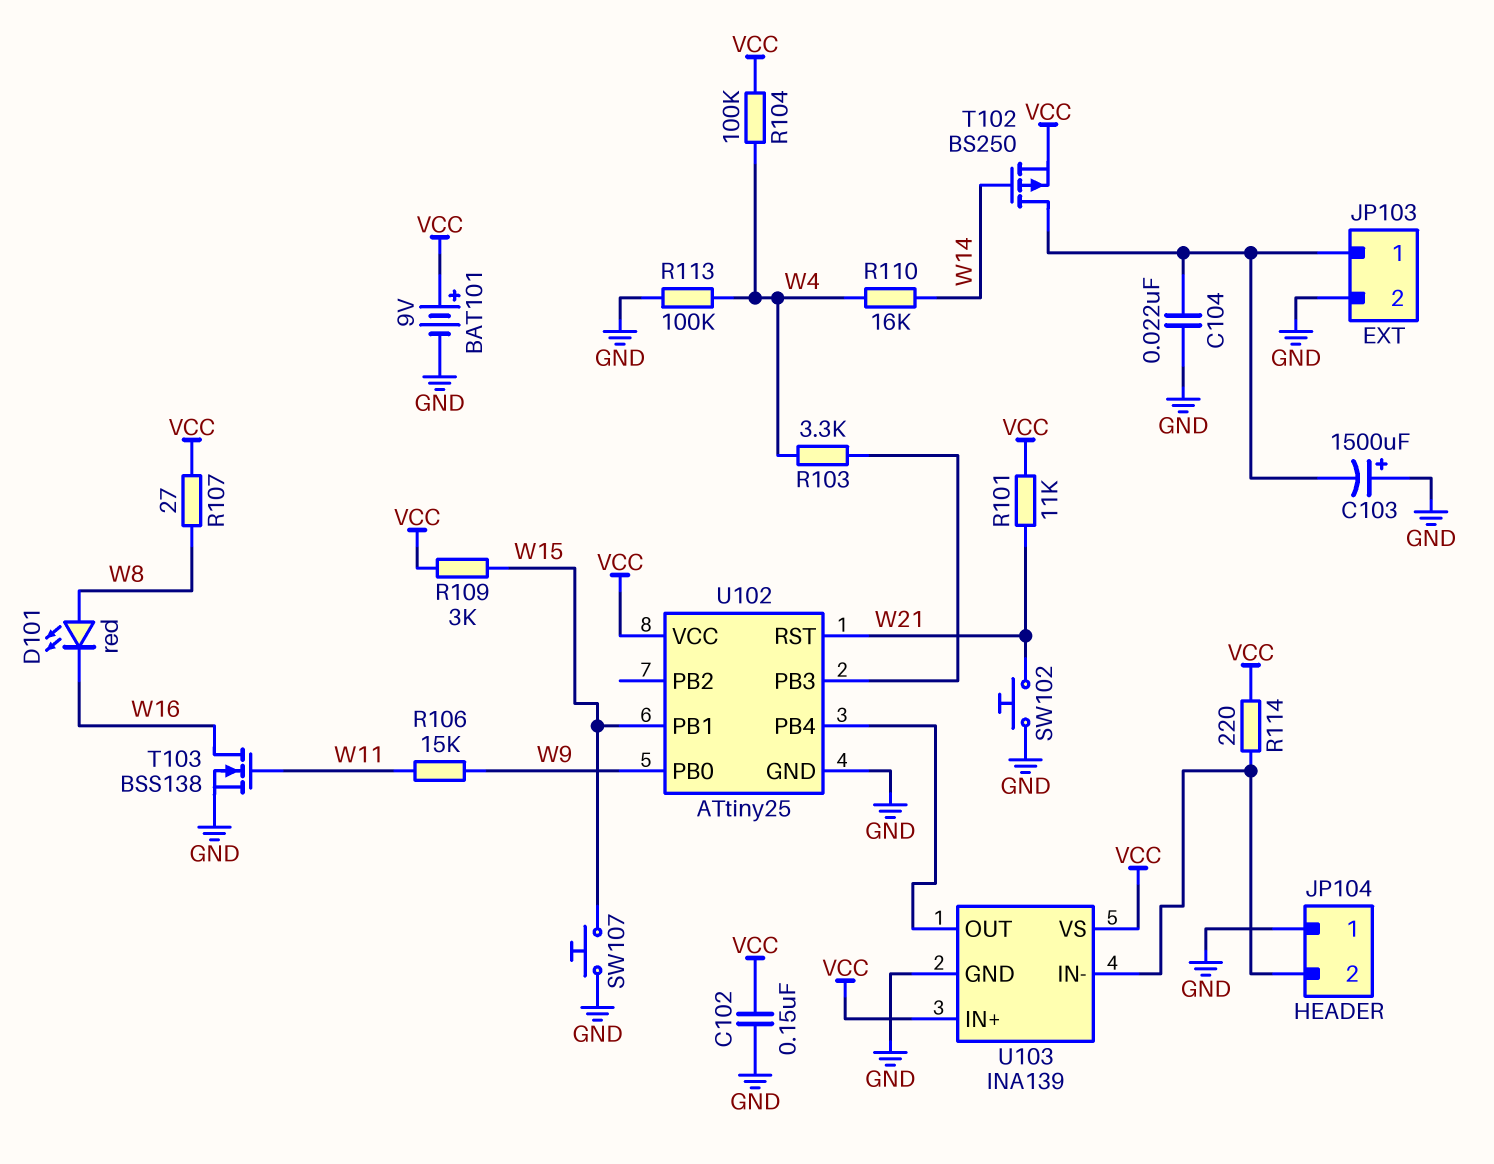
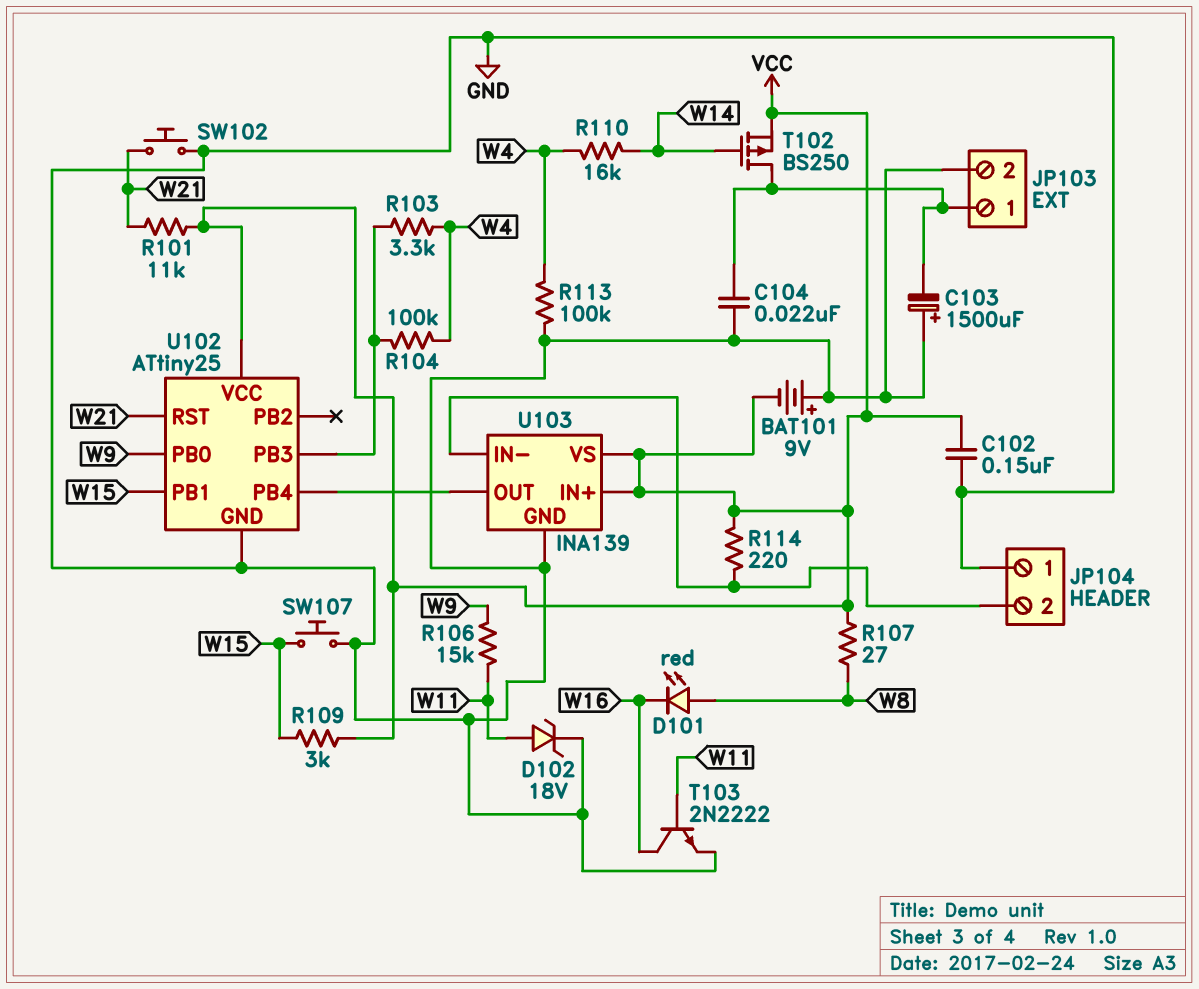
BAT101: 9V (plus VCC, minus GND) -> 9V (plus GND, minus VCC)
D102: none -> zener 18V (A W11, K GND)
R104: 100k (VCC, W4) -> 100k (U102/PB3, W4)
T103: NMOS BSS138 (G W11, D W16, S GND) -> NPN 2N2222 (B W11, C W16, E GND)

